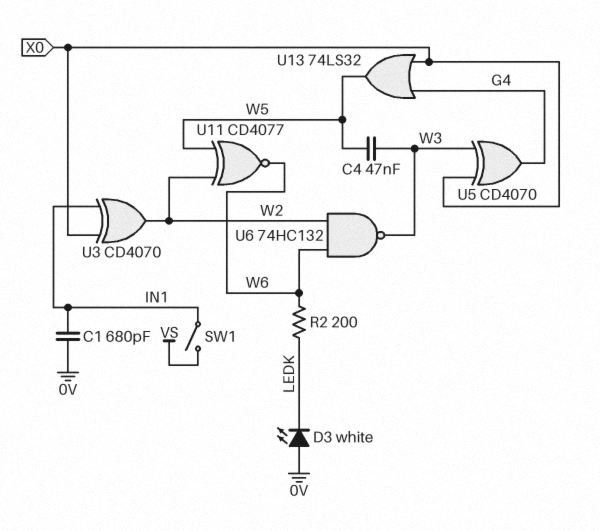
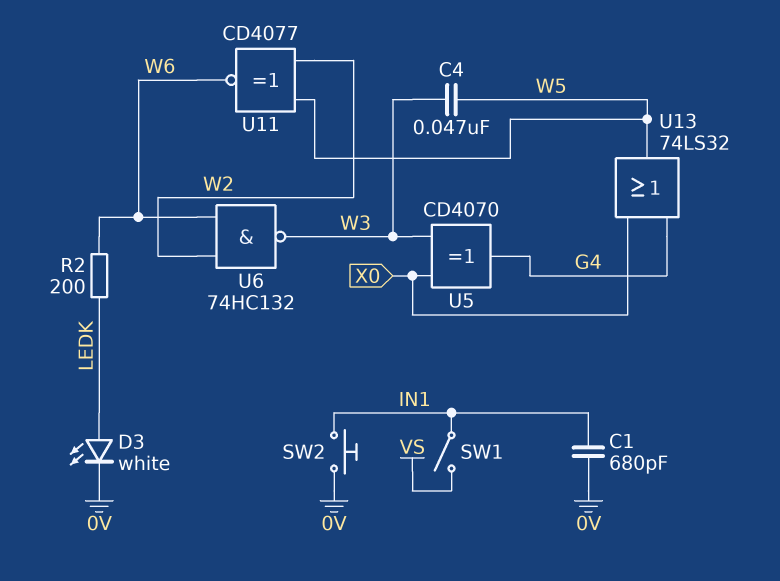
D3: LED white (A 0V, K LEDK) -> LED white (A LEDK, K 0V)
SW2: none -> button (0V, IN1)
U3: XOR CD4070 (in IN1, in X0, out W2) -> none

